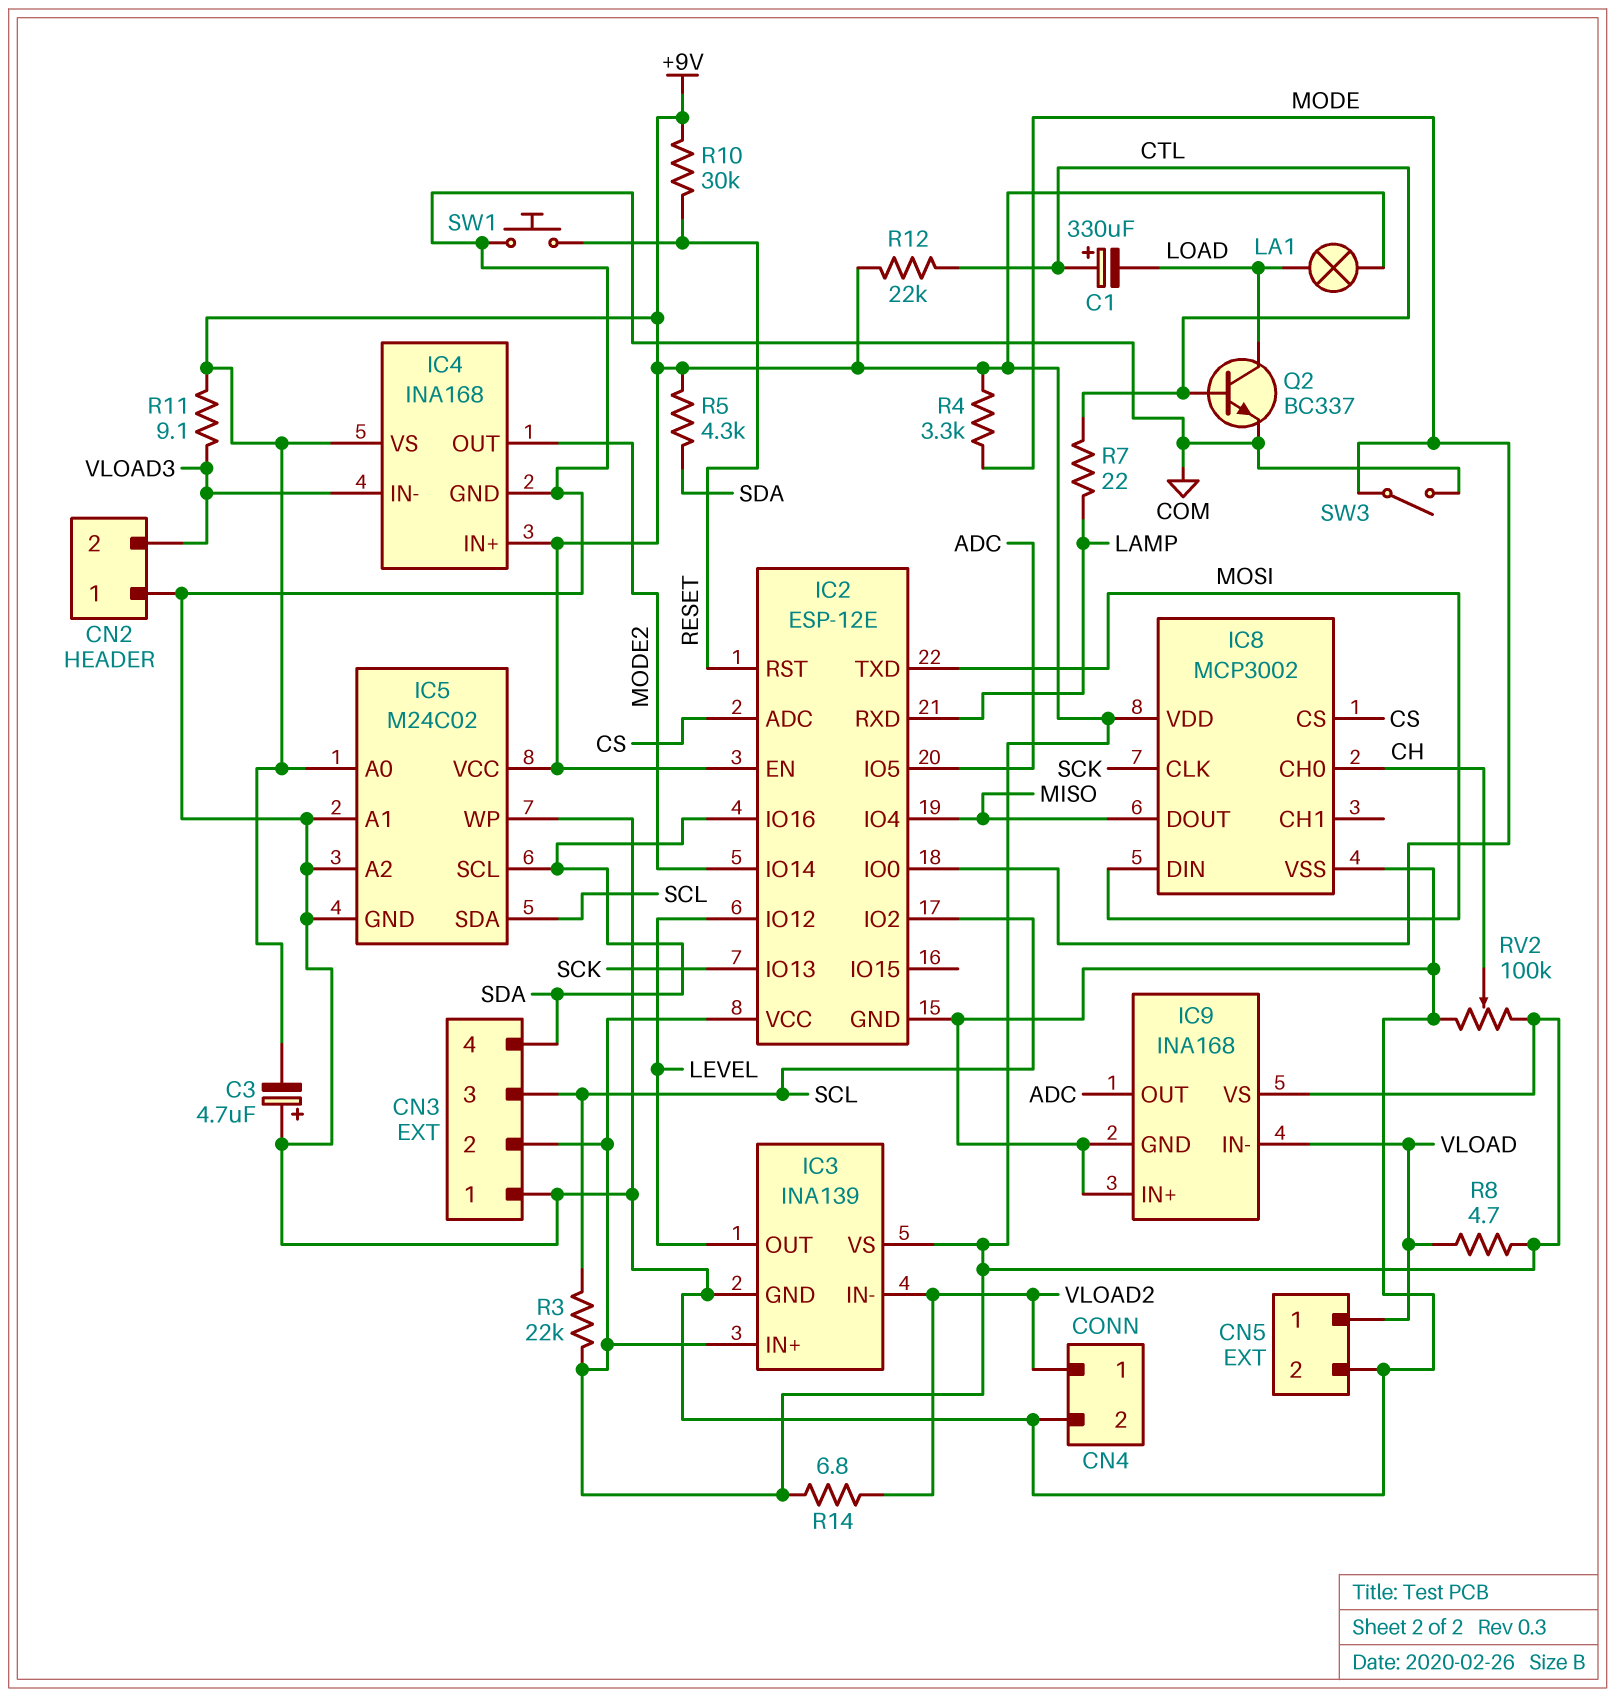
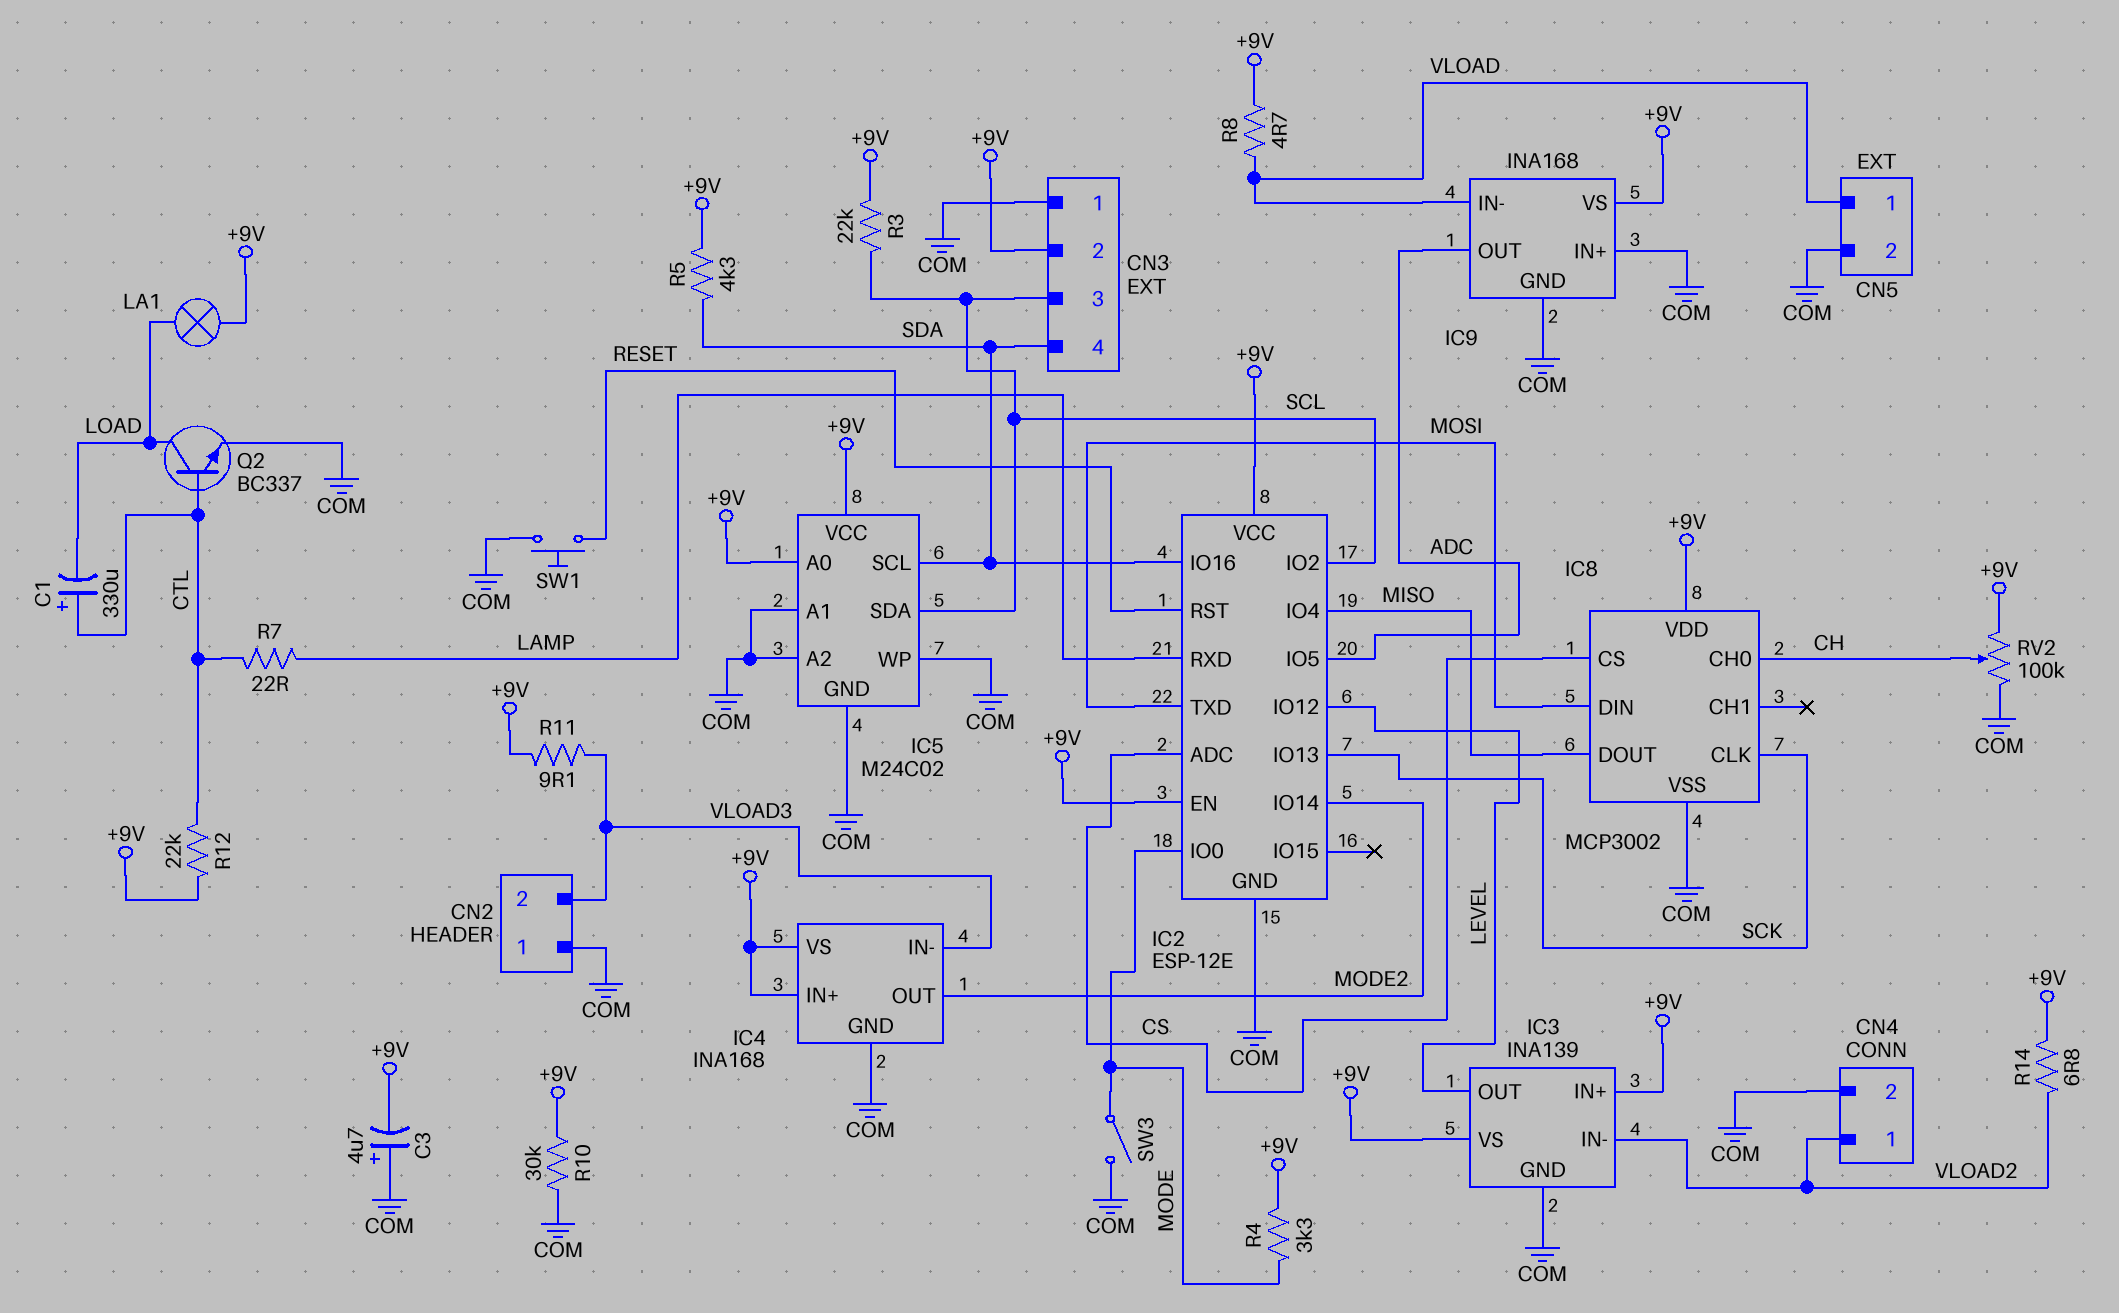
R10: 30k (+9V, RESET) -> 30k (+9V, COM)

